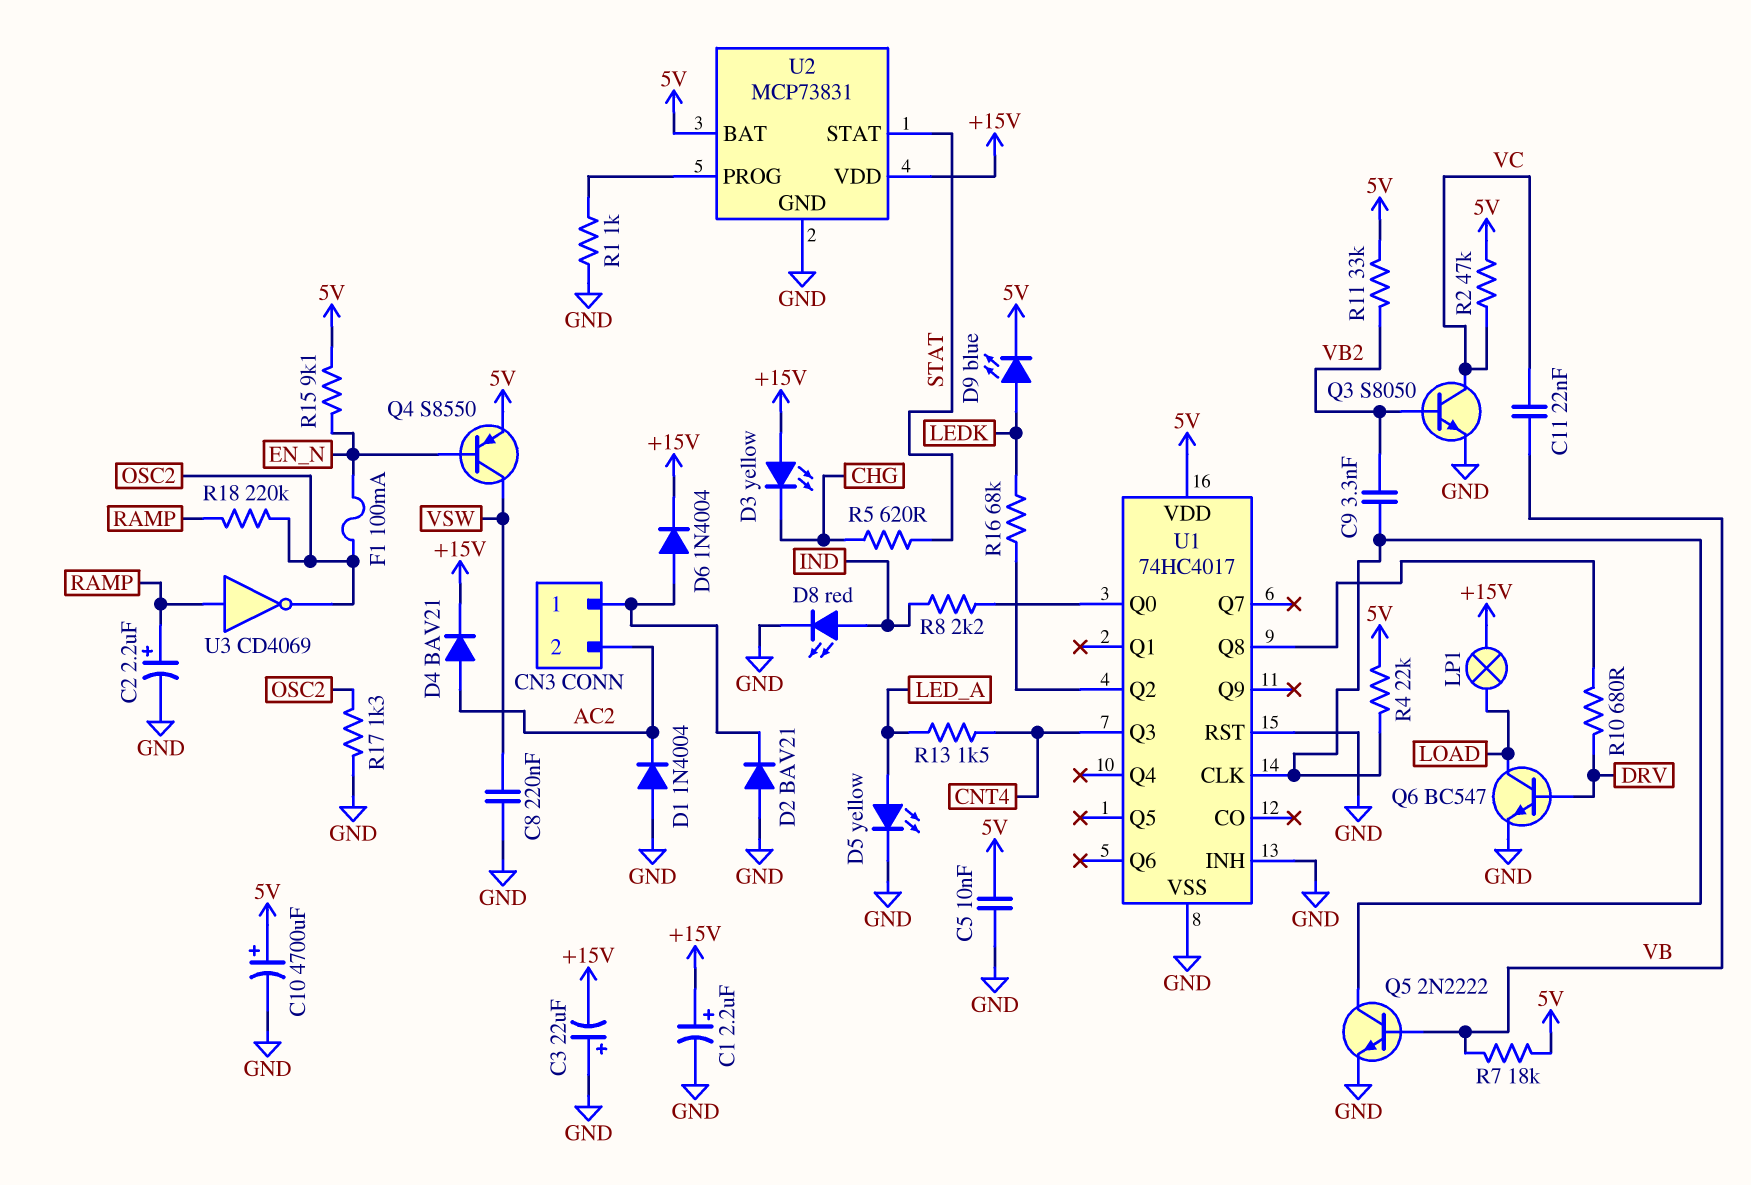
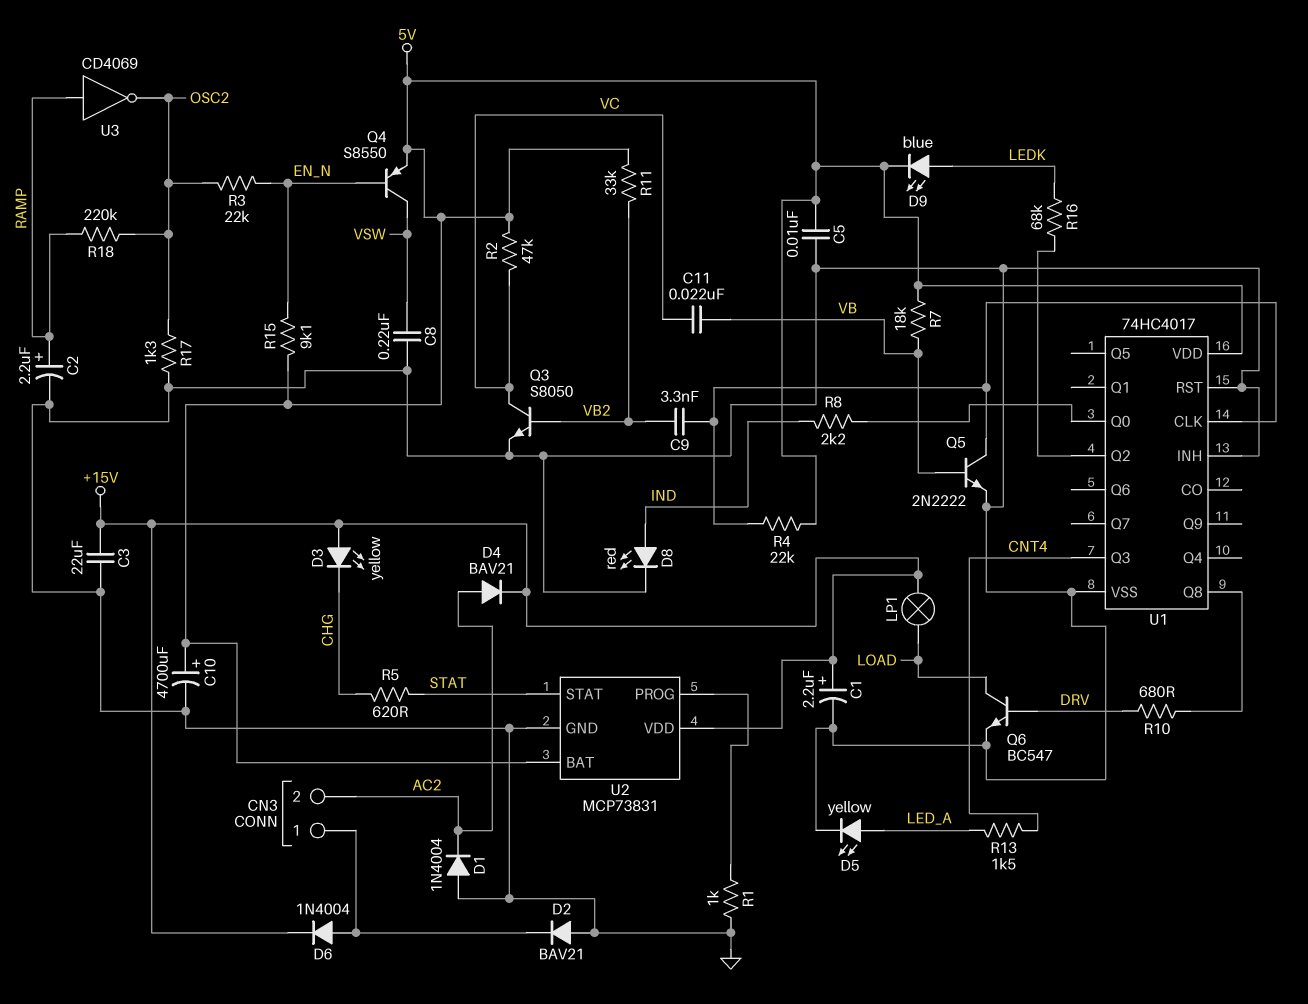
C3: 22uF (plus GND, minus +15V) -> 22uF (+15V, GND)
F1: 100mA (EN_N, OSC2) -> none
R3: none -> 22k (EN_N, OSC2)

